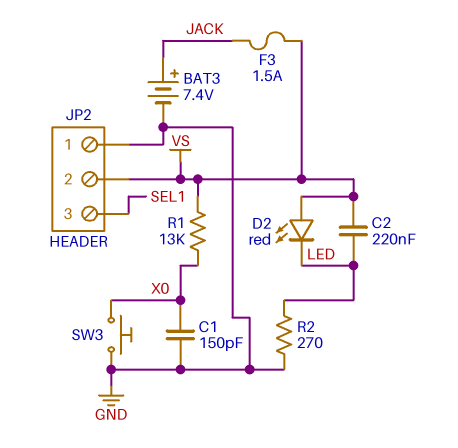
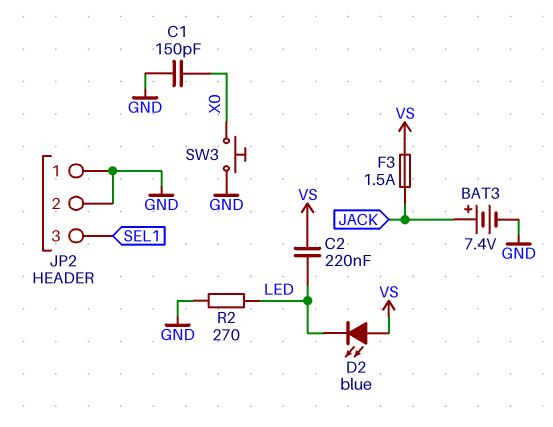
D2: LED red (A VS, K LED) -> LED blue (A VS, K LED)
JP2 pin 2: VS -> GND
R1: 13k (VS, X0) -> none

